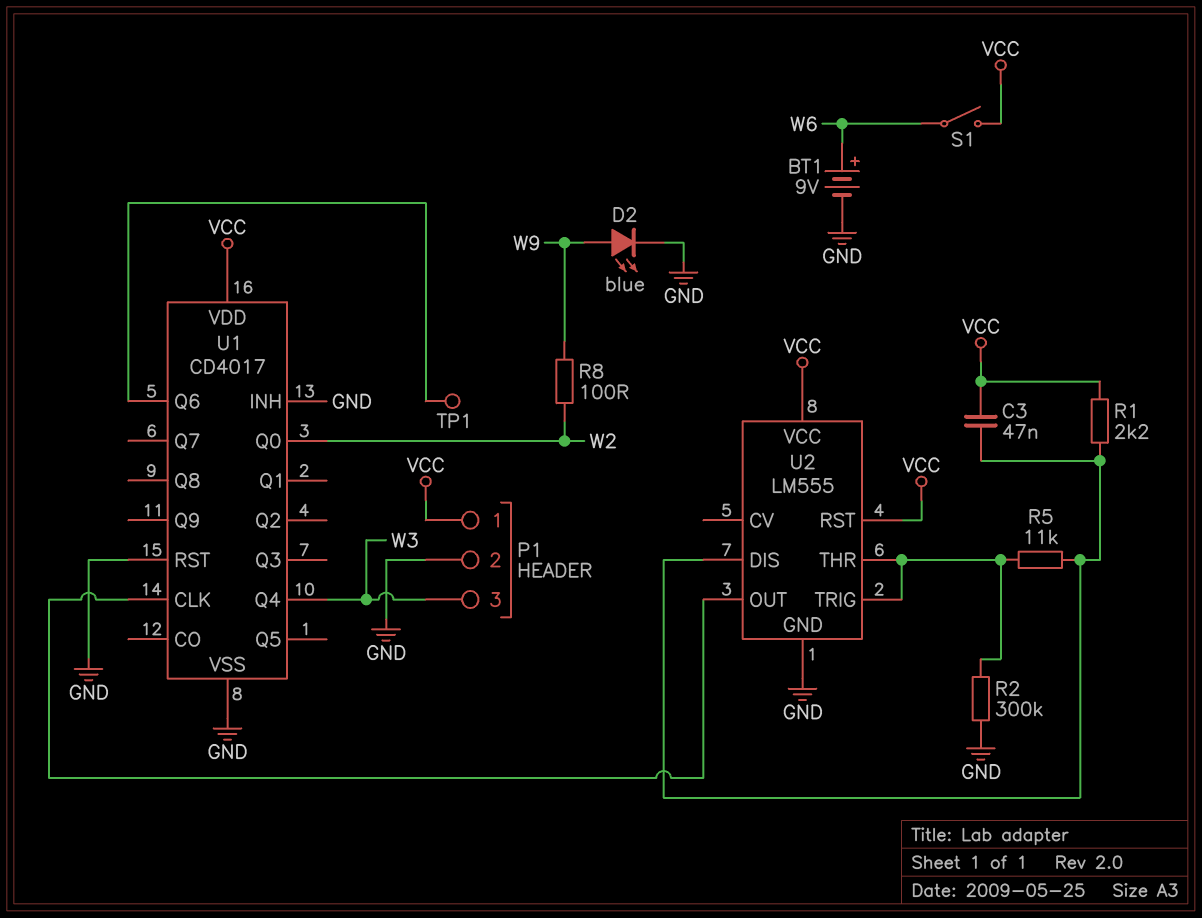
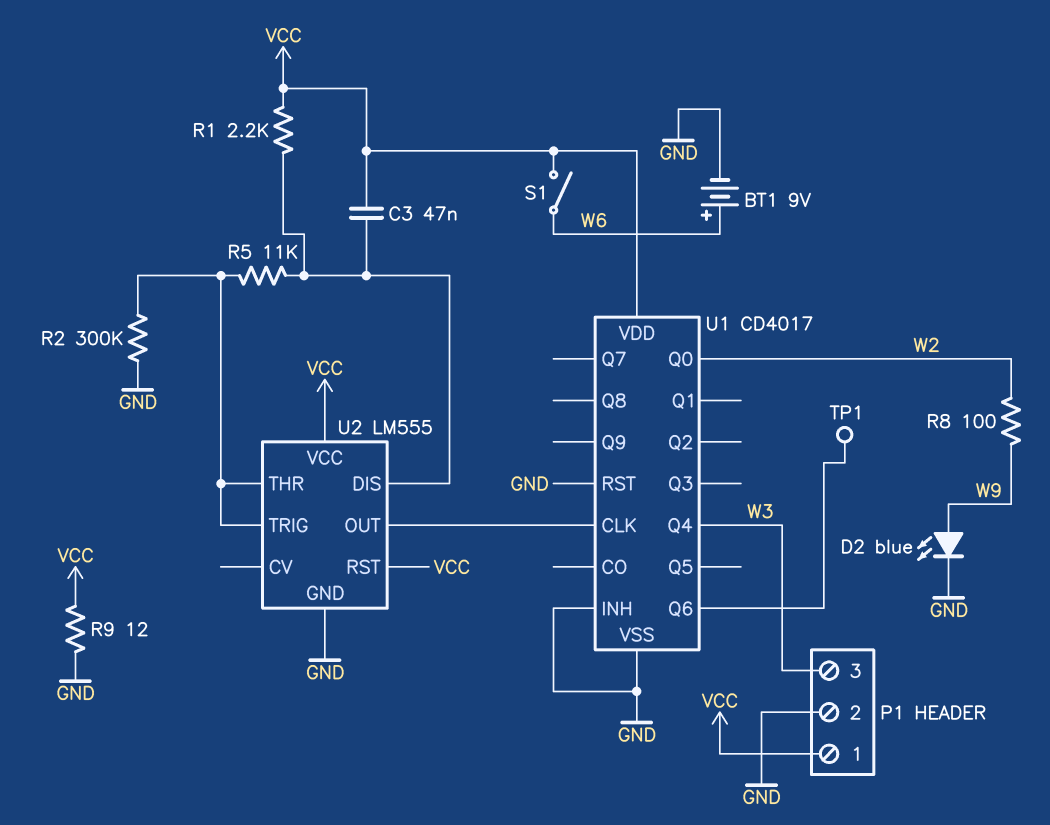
R9: none -> 12 (GND, VCC)

